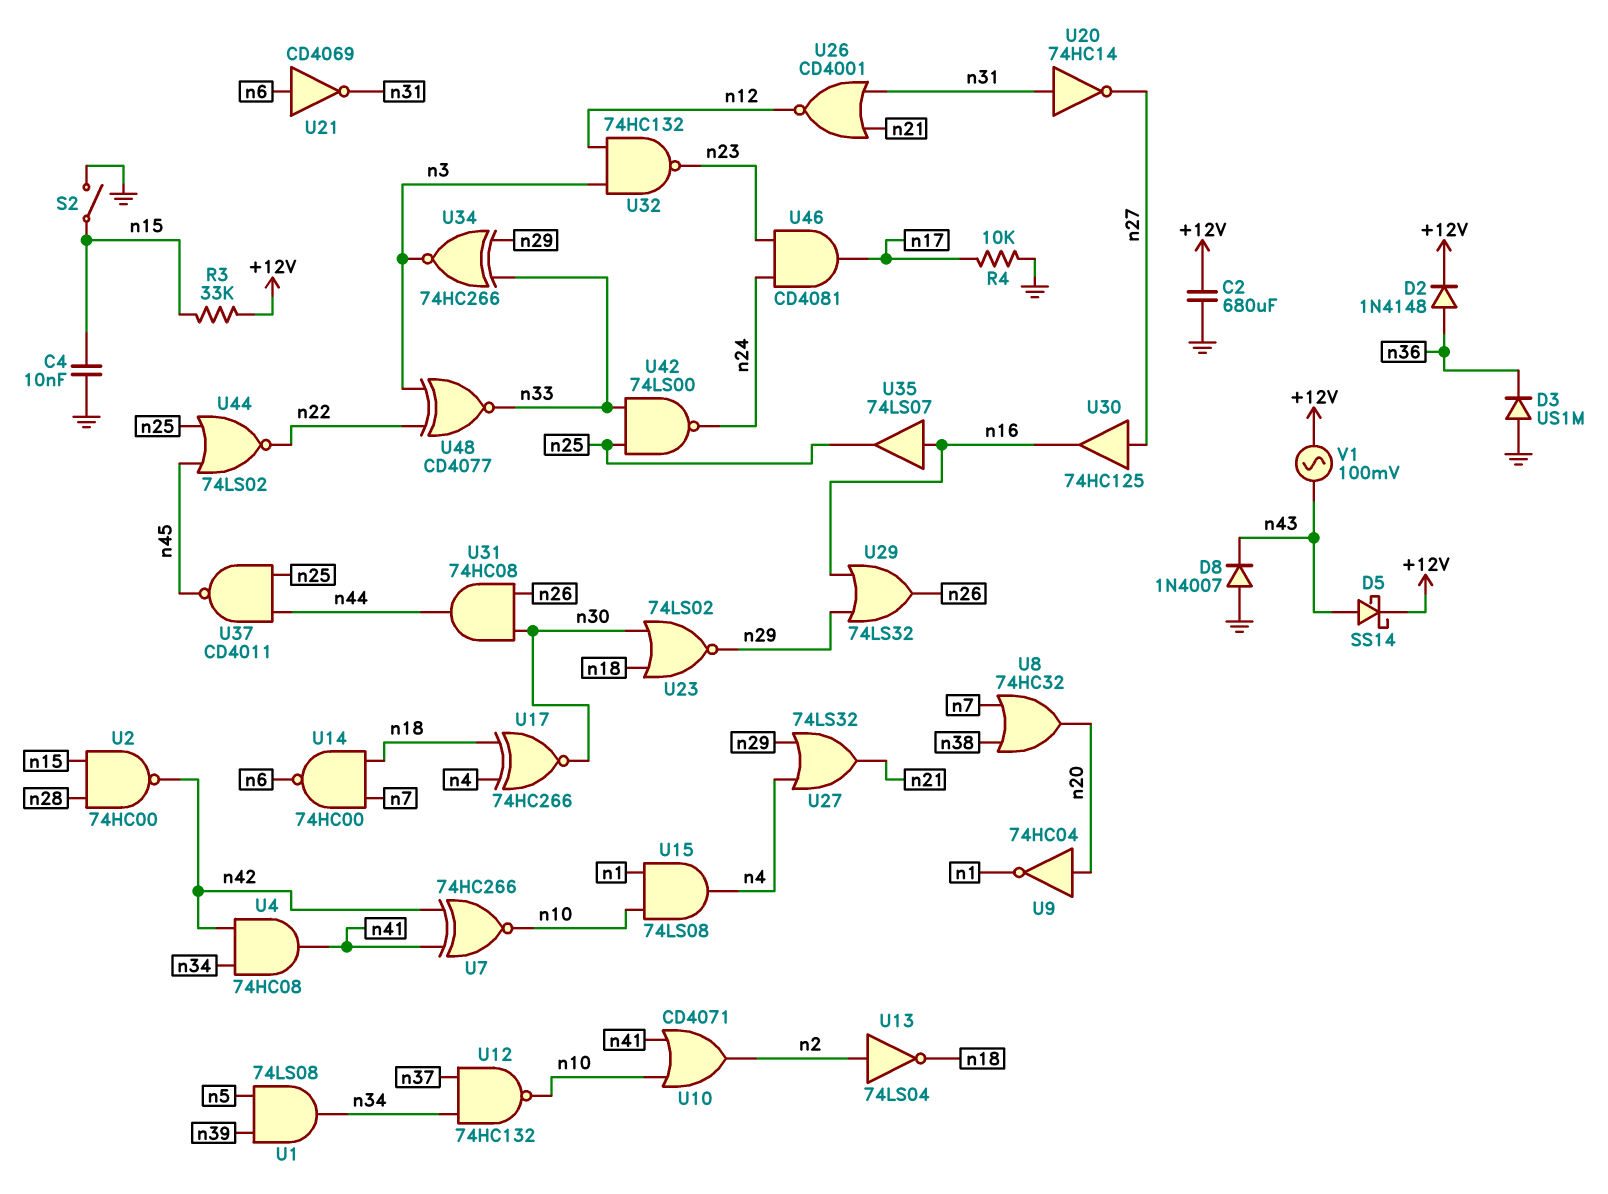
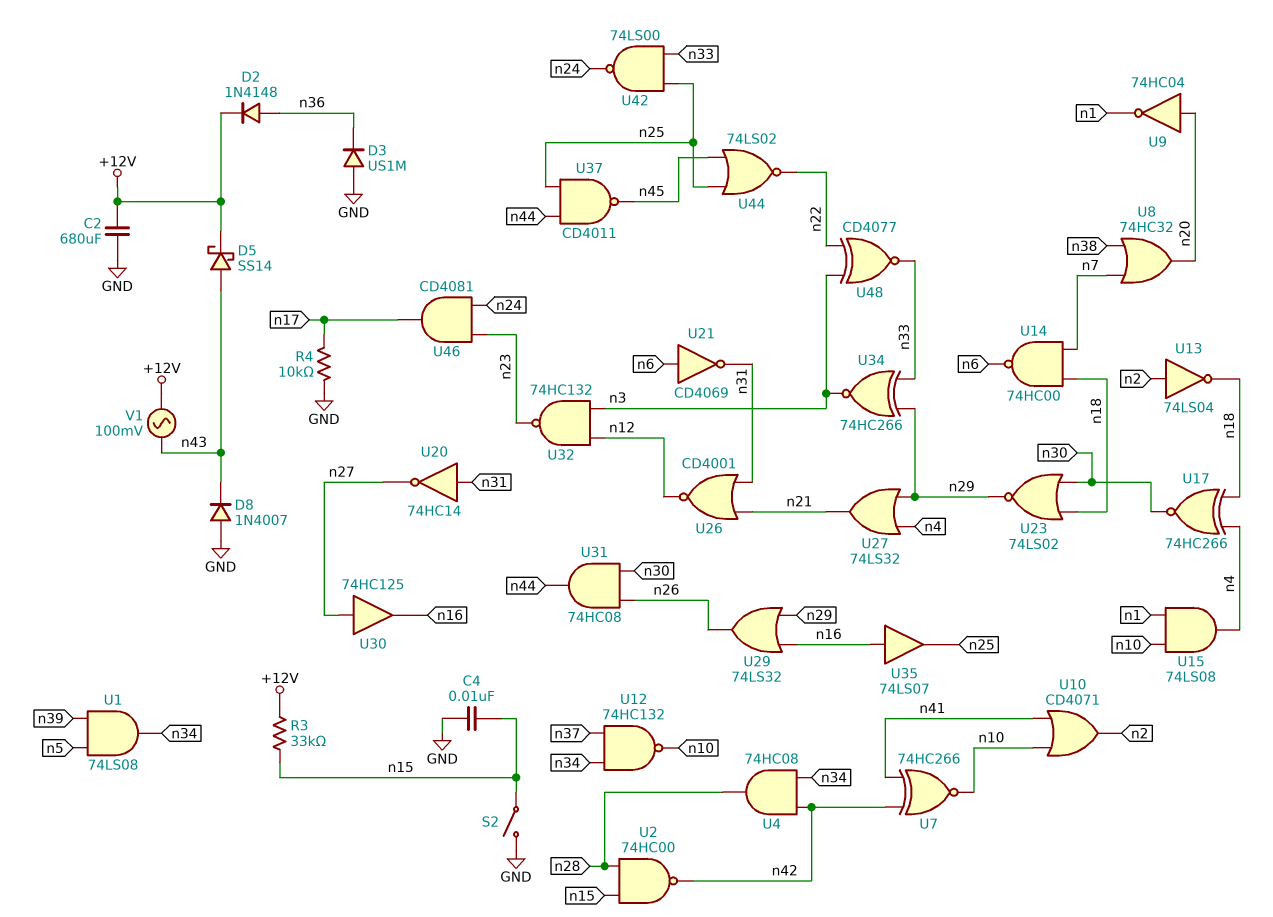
U4: AND 74HC08 (in n34, in n42, out n41) -> AND 74HC08 (in n34, in n42, out n28)

